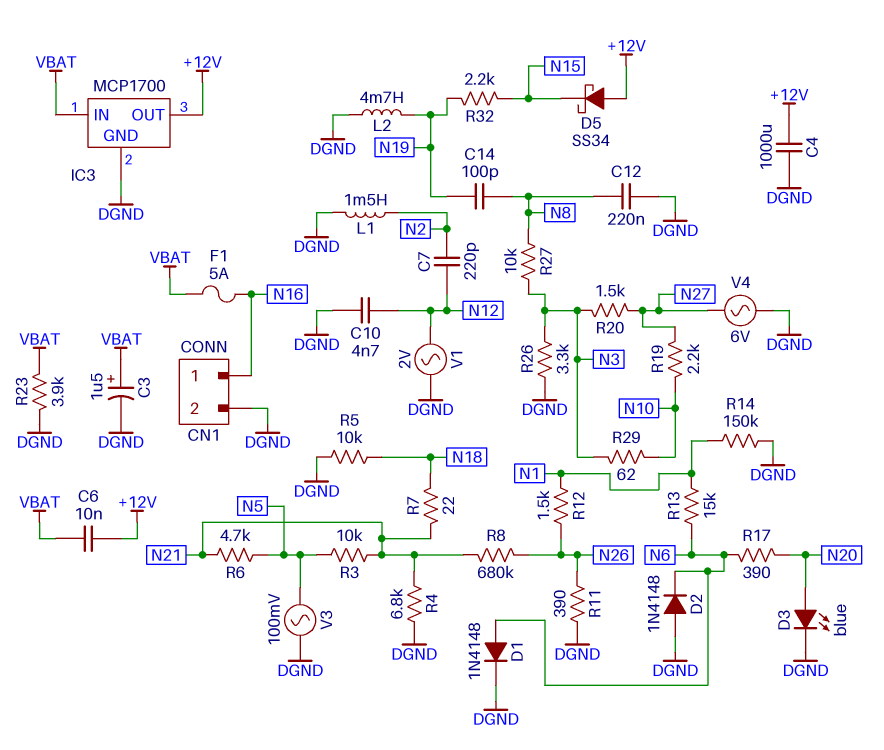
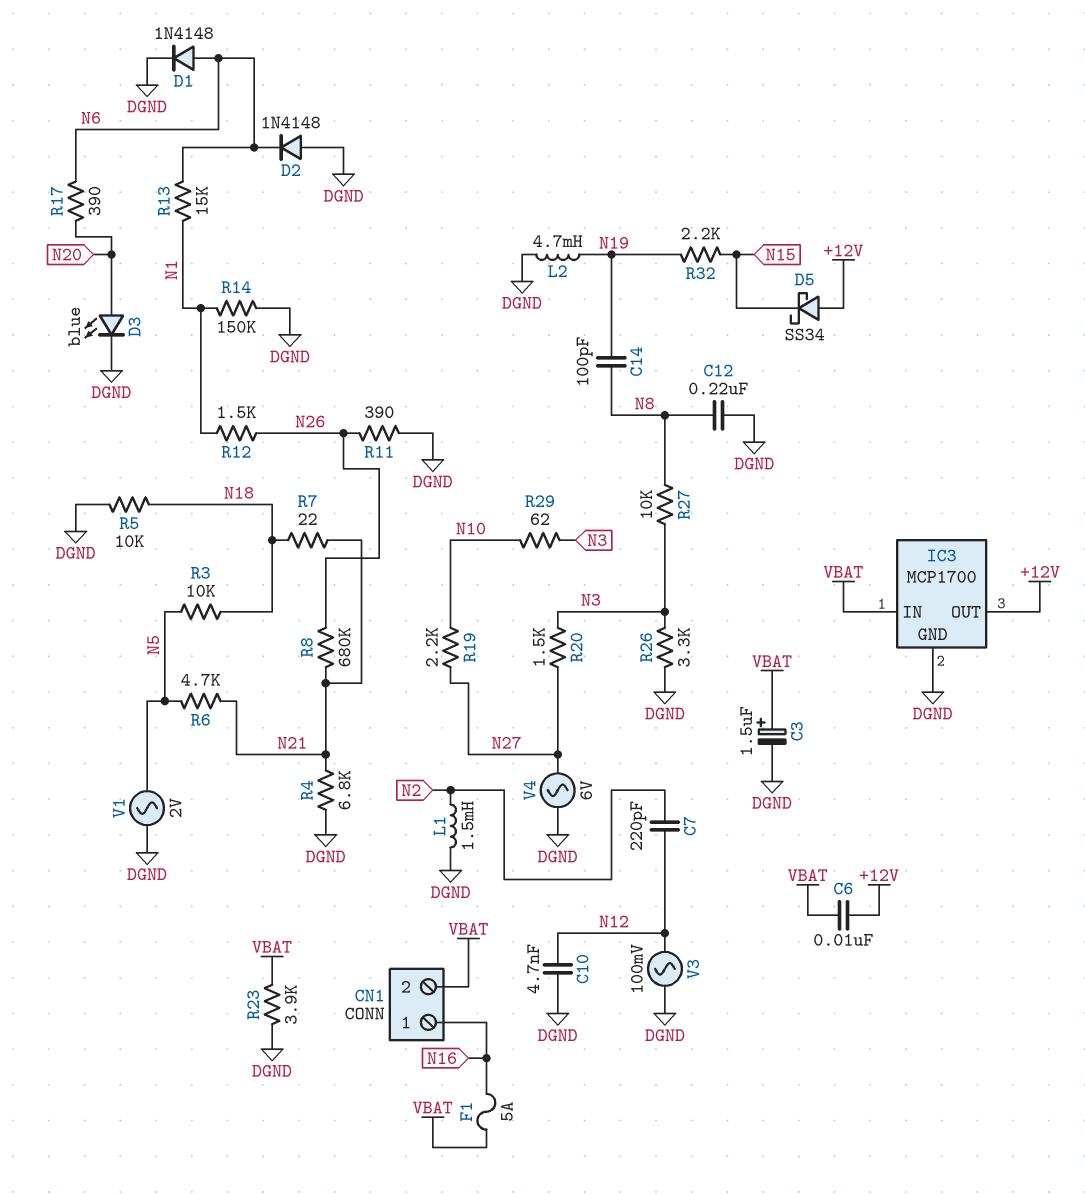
C4: 1000uF (+12V, DGND) -> none
CN1 pin 2: DGND -> VBAT
R3: 10k (N5, N21) -> 10k (N5, N18)
V1: AC 2V (DGND, N12) -> AC 2V (DGND, N5)
V3: AC 100mV (DGND, N5) -> AC 100mV (DGND, N12)

